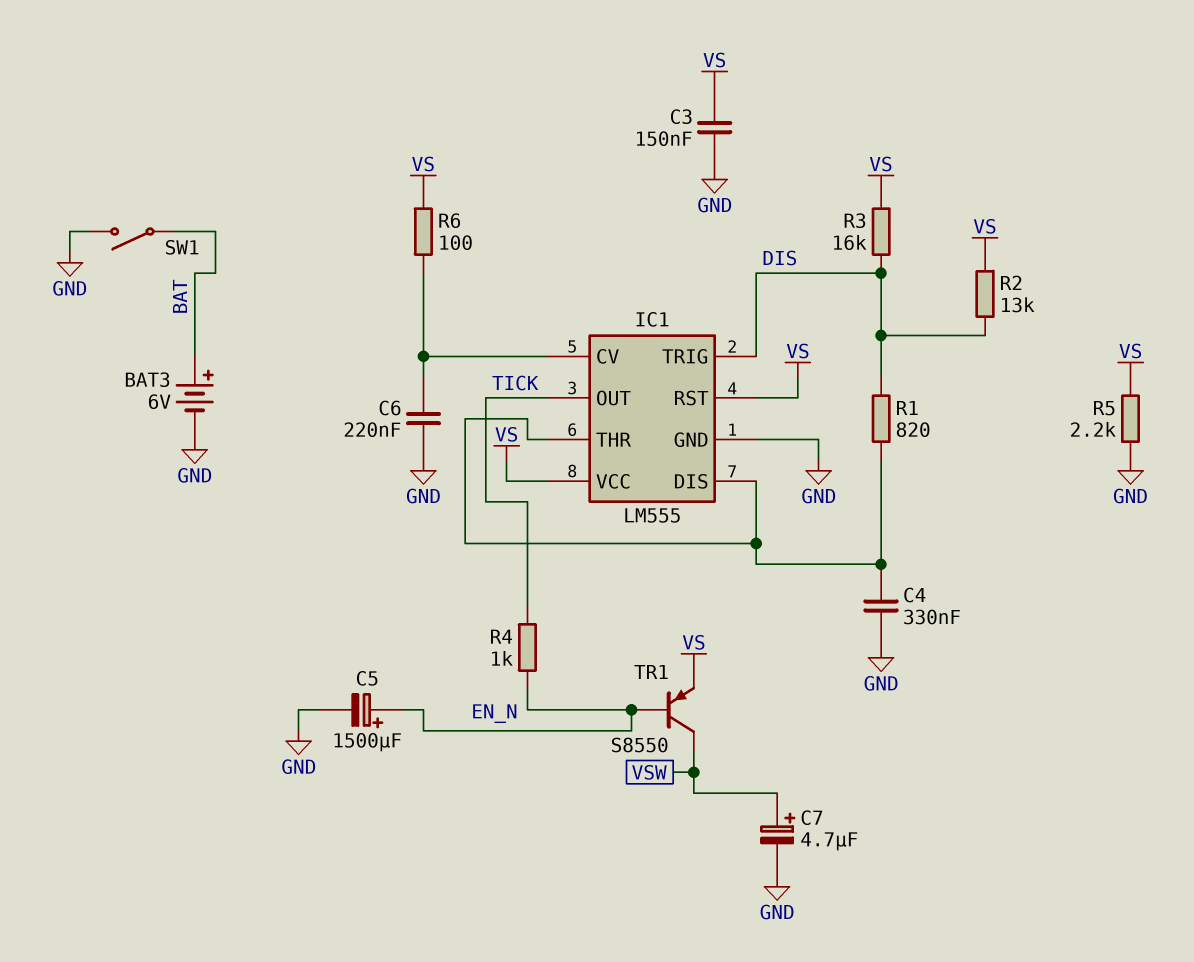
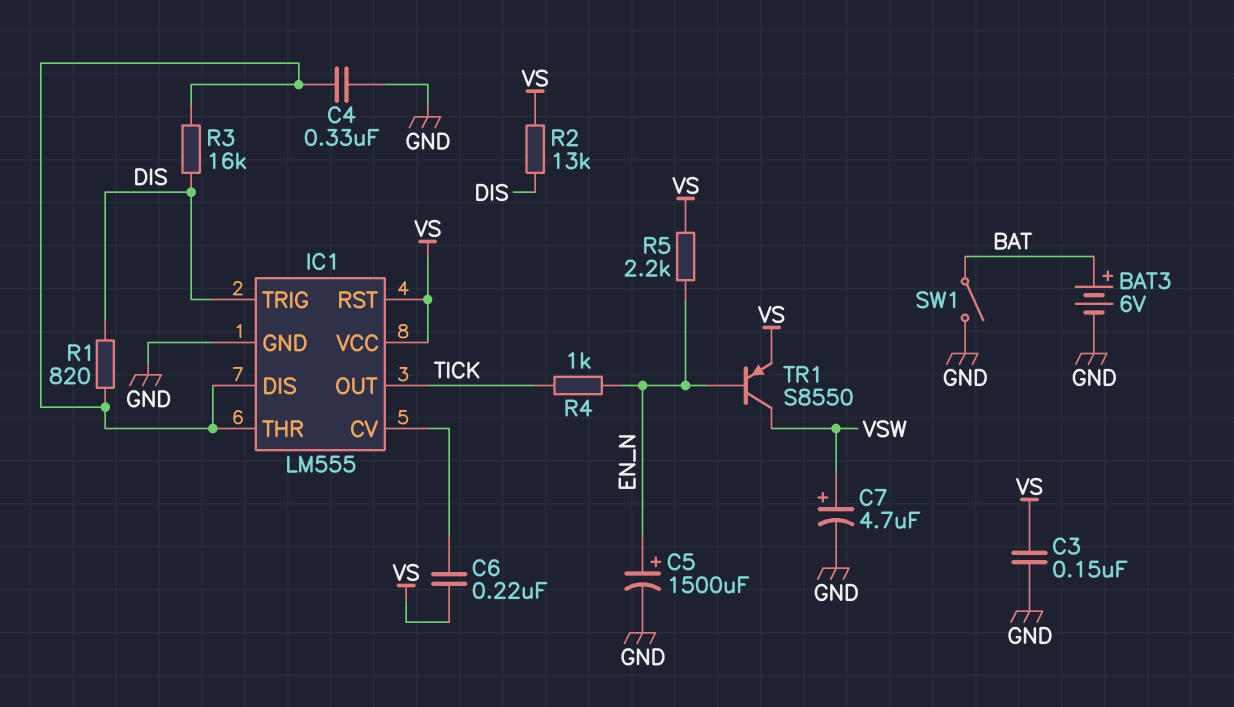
C6: 220nF (GND, IC1/CV) -> 220nF (IC1/CV, VS)
R3: 16k (DIS, VS) -> 16k (DIS, IC1/DIS)
R5: 2.2k (GND, VS) -> 2.2k (EN_N, VS)
R6: 100 (IC1/CV, VS) -> none

